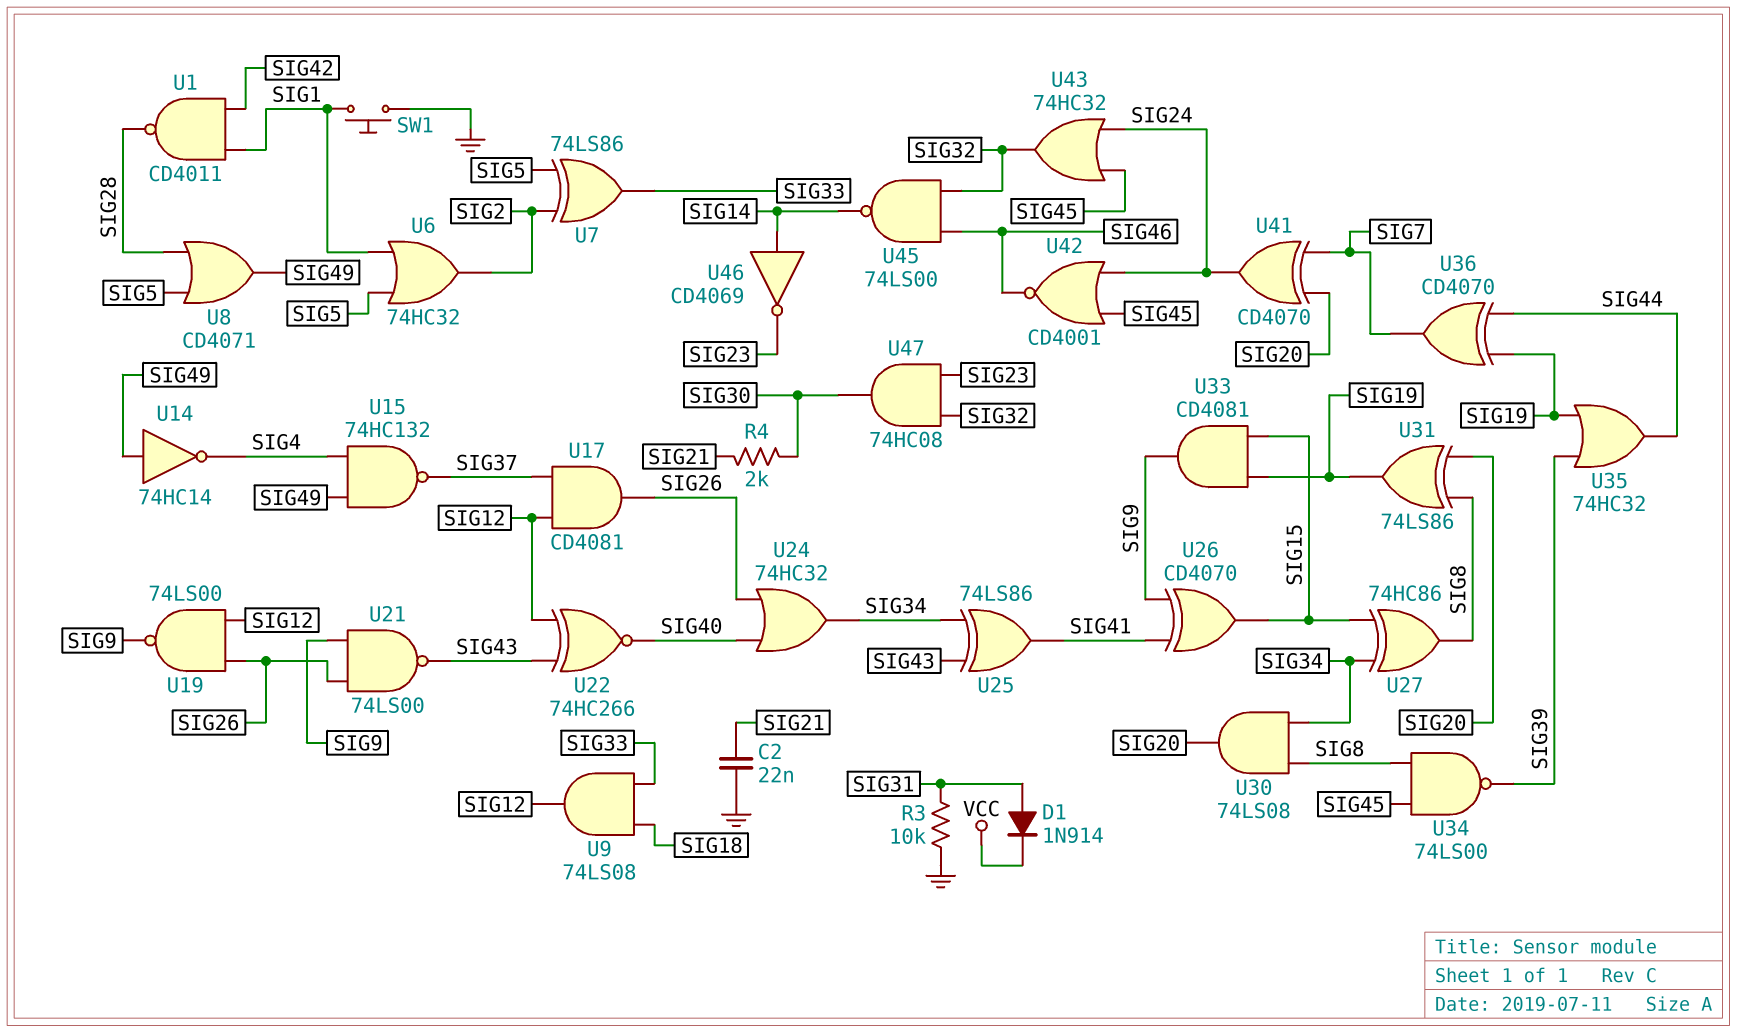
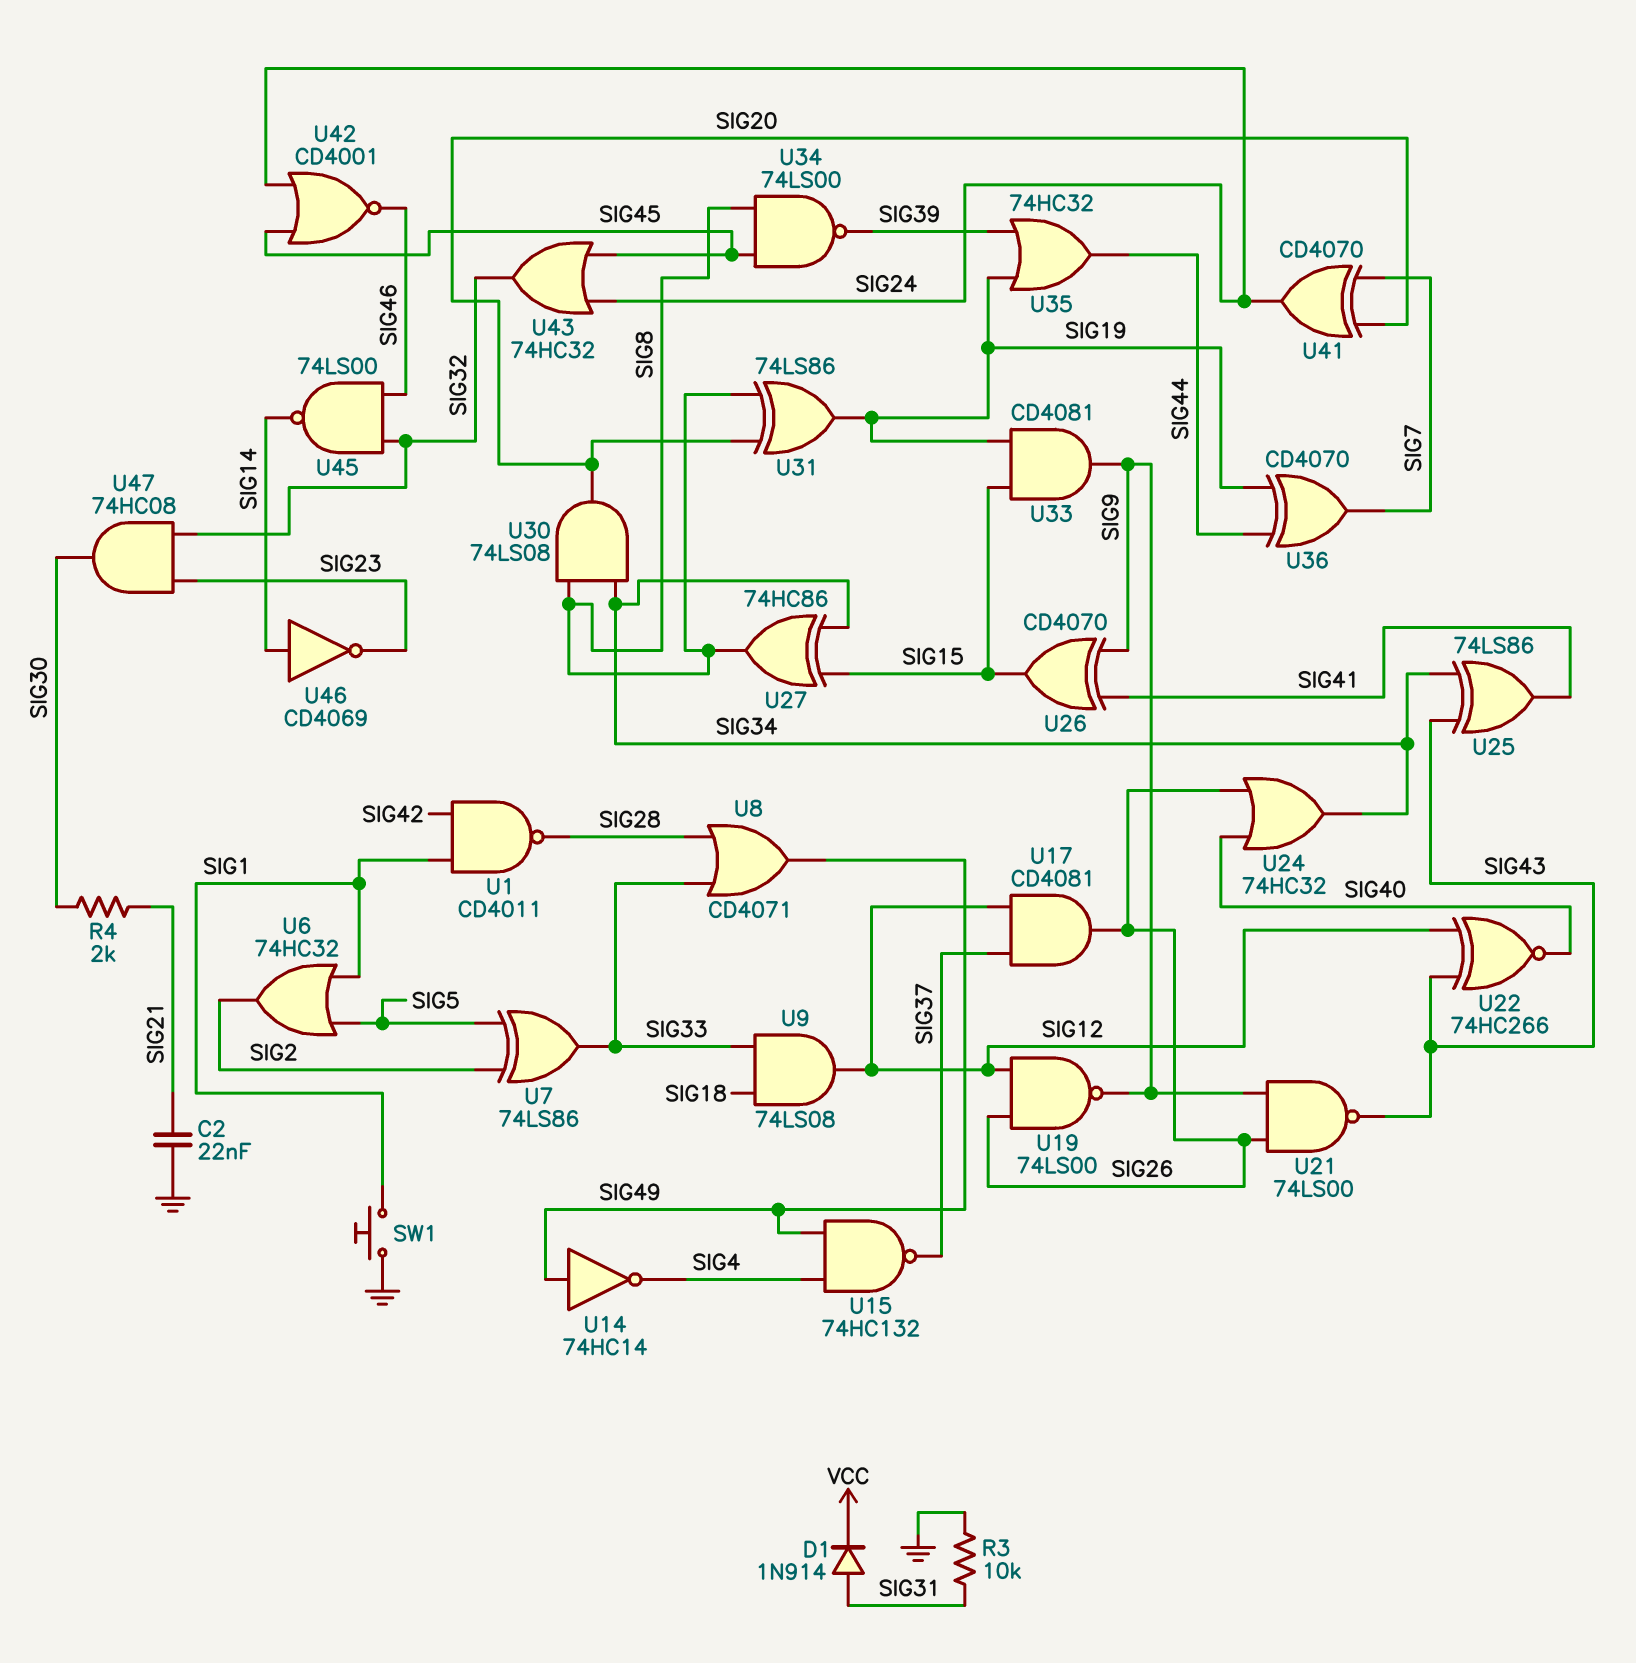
U8: OR CD4071 (in SIG5, in SIG28, out SIG49) -> OR CD4071 (in SIG28, in SIG33, out SIG49)

